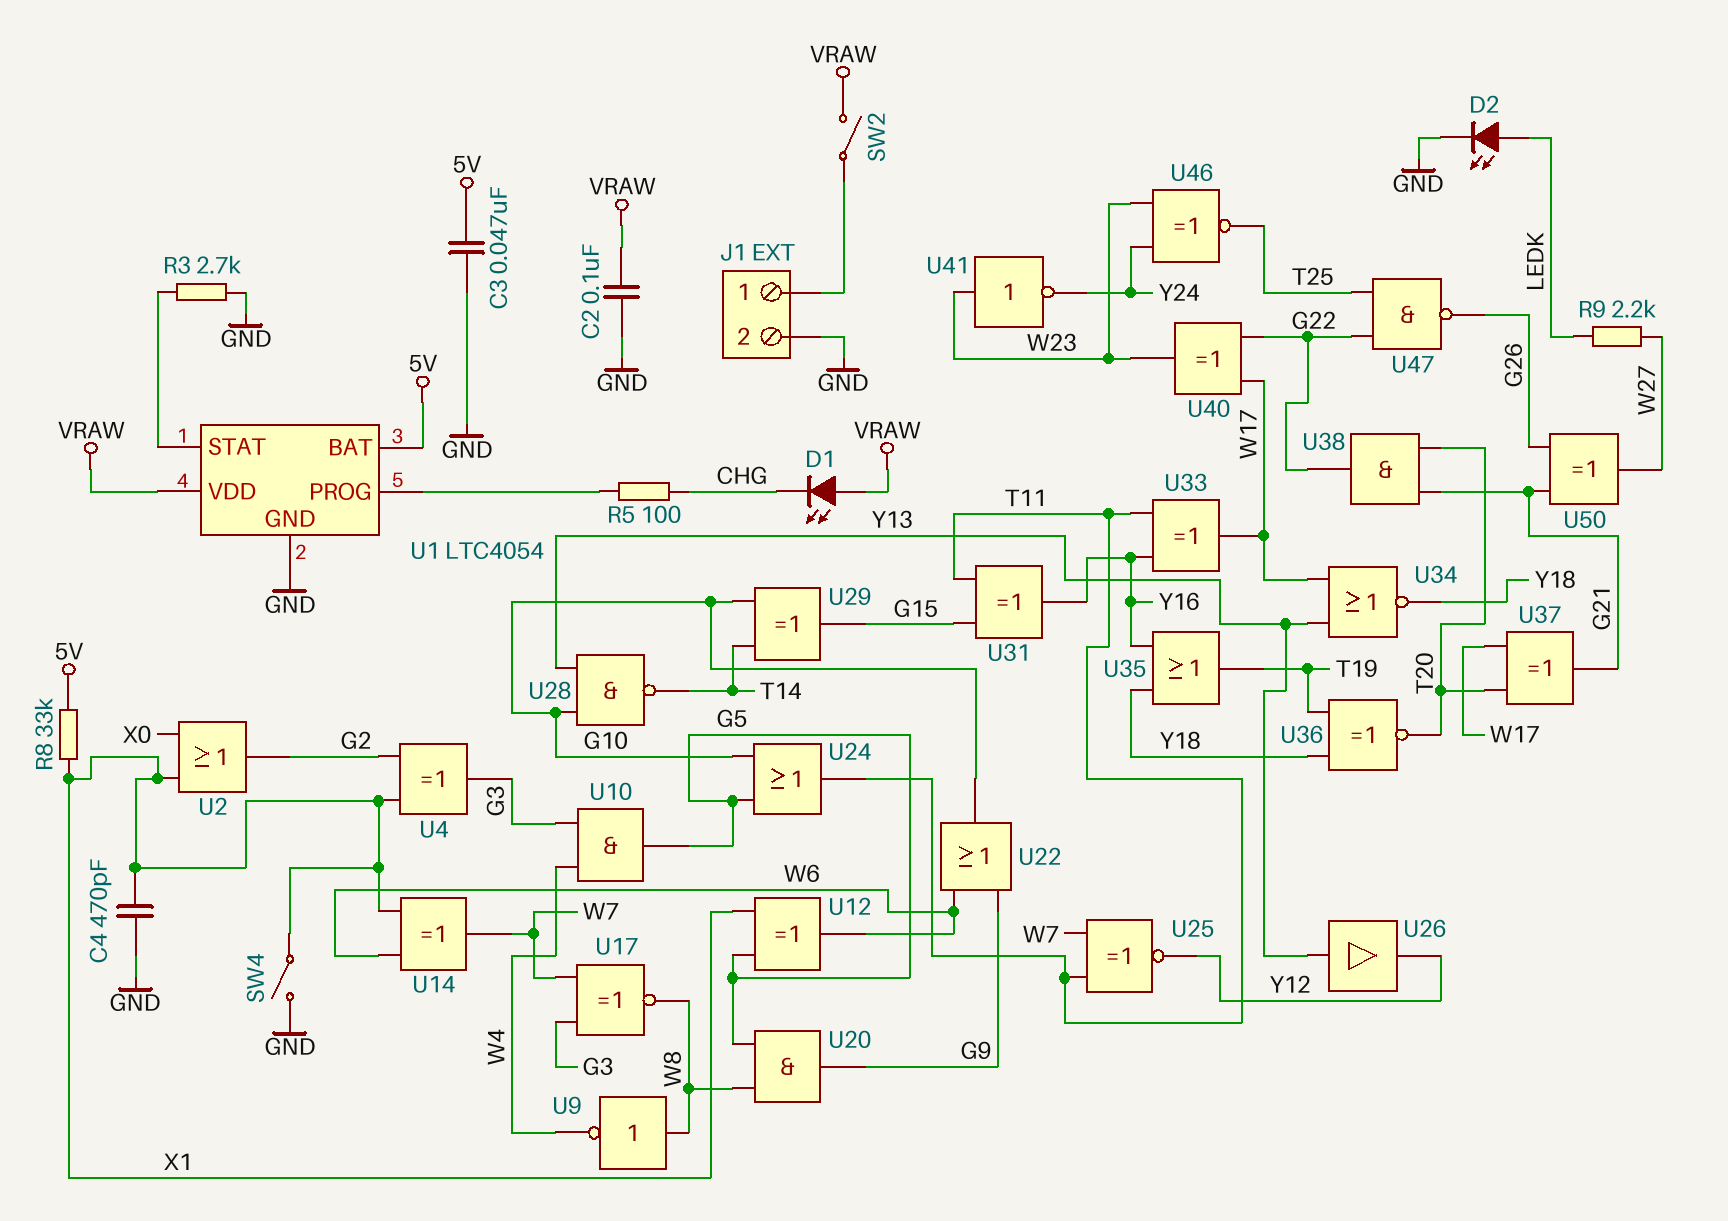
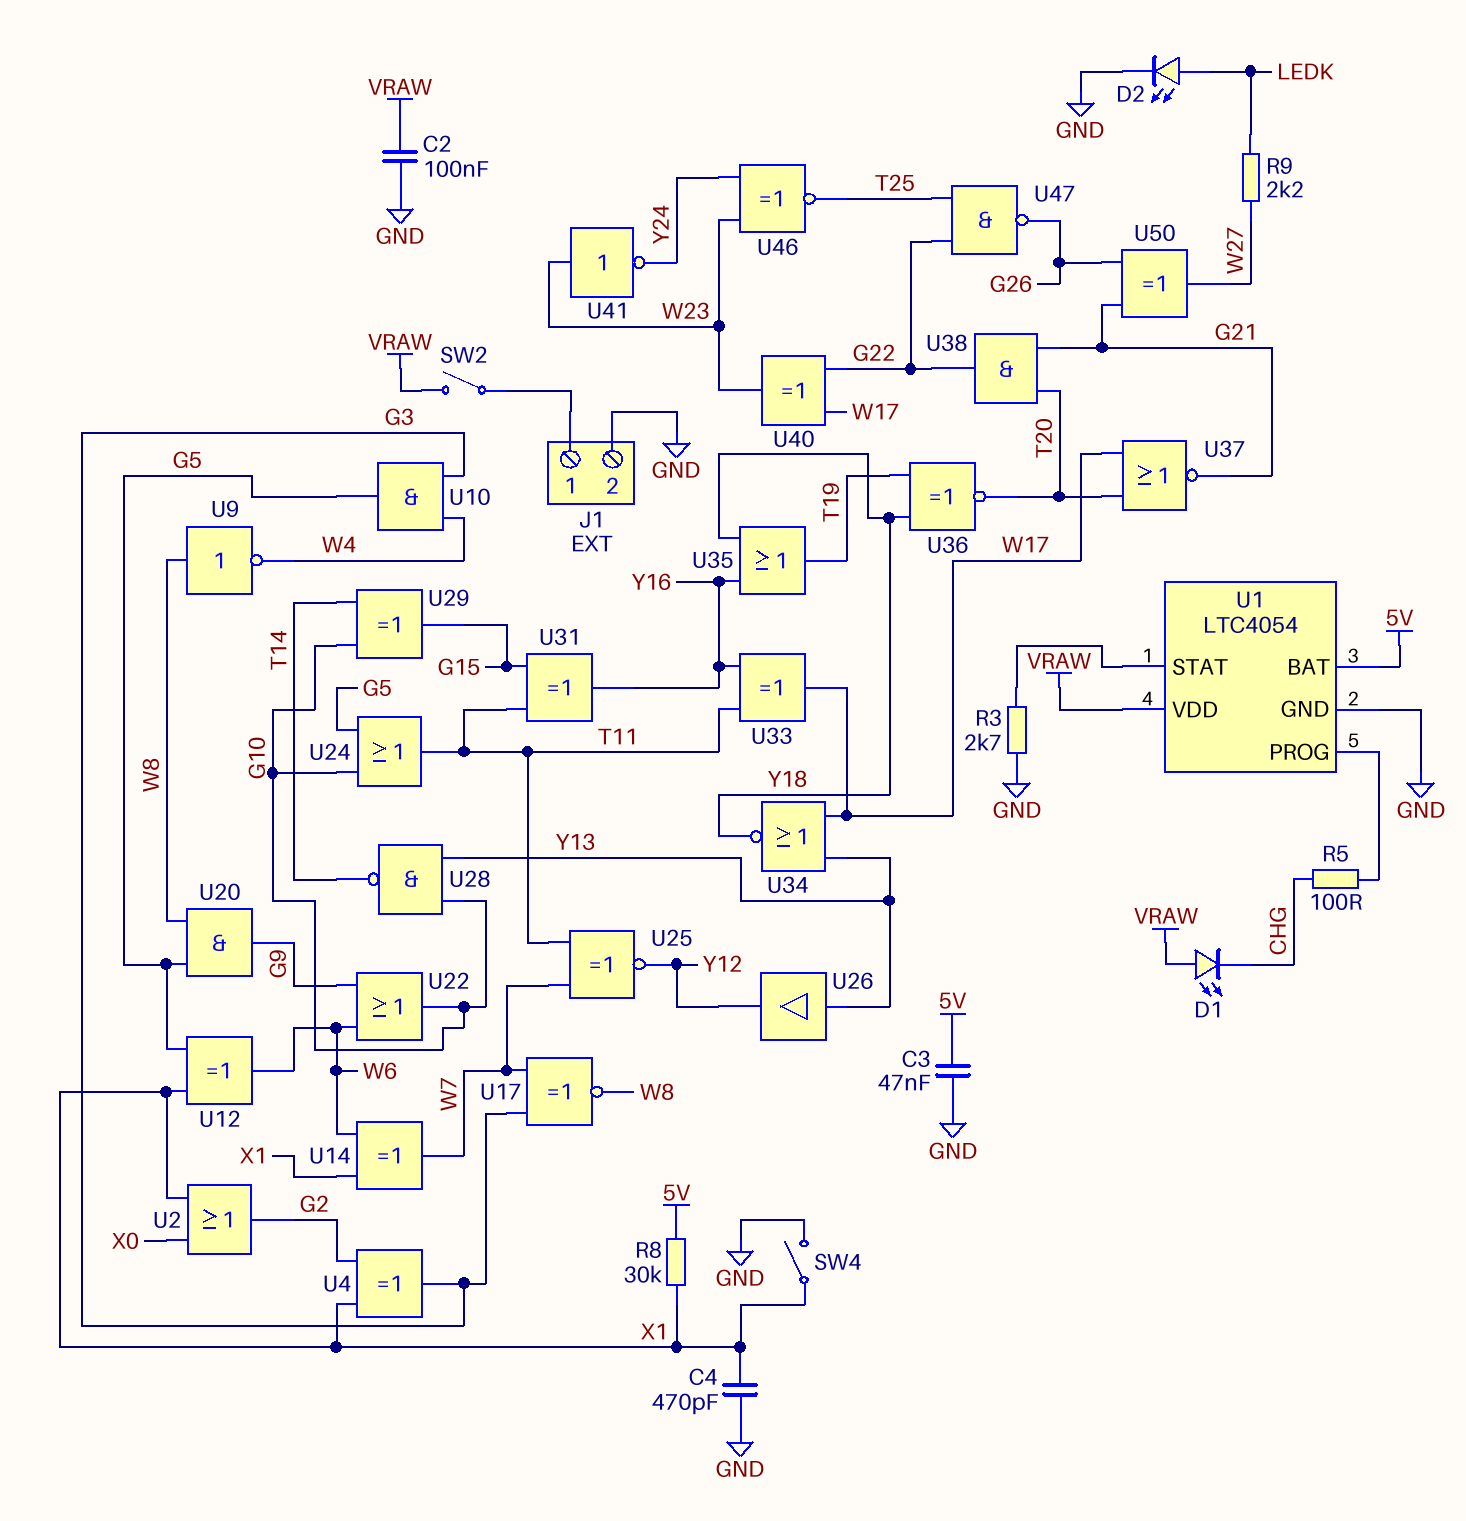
R8: 33k (5V, X1) -> 30k (5V, X1)
U37: XOR (in T20, in W17, out G21) -> NOR (in T20, in W17, out G21)

